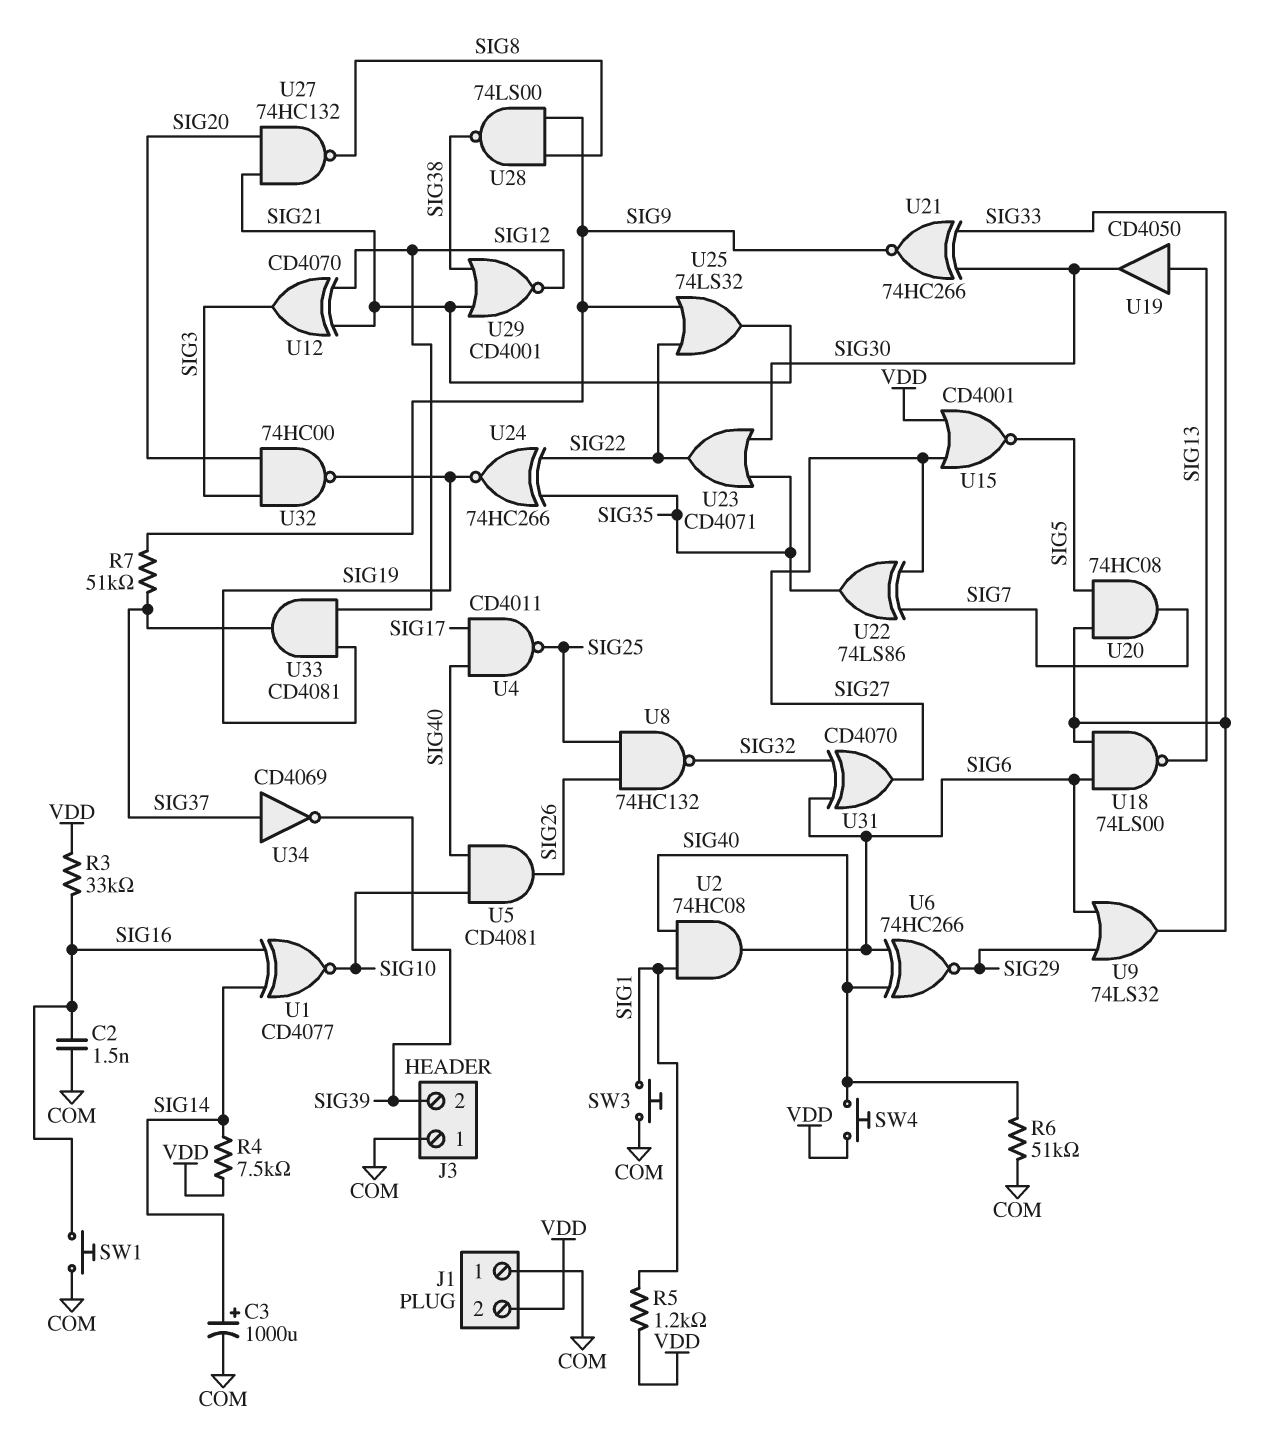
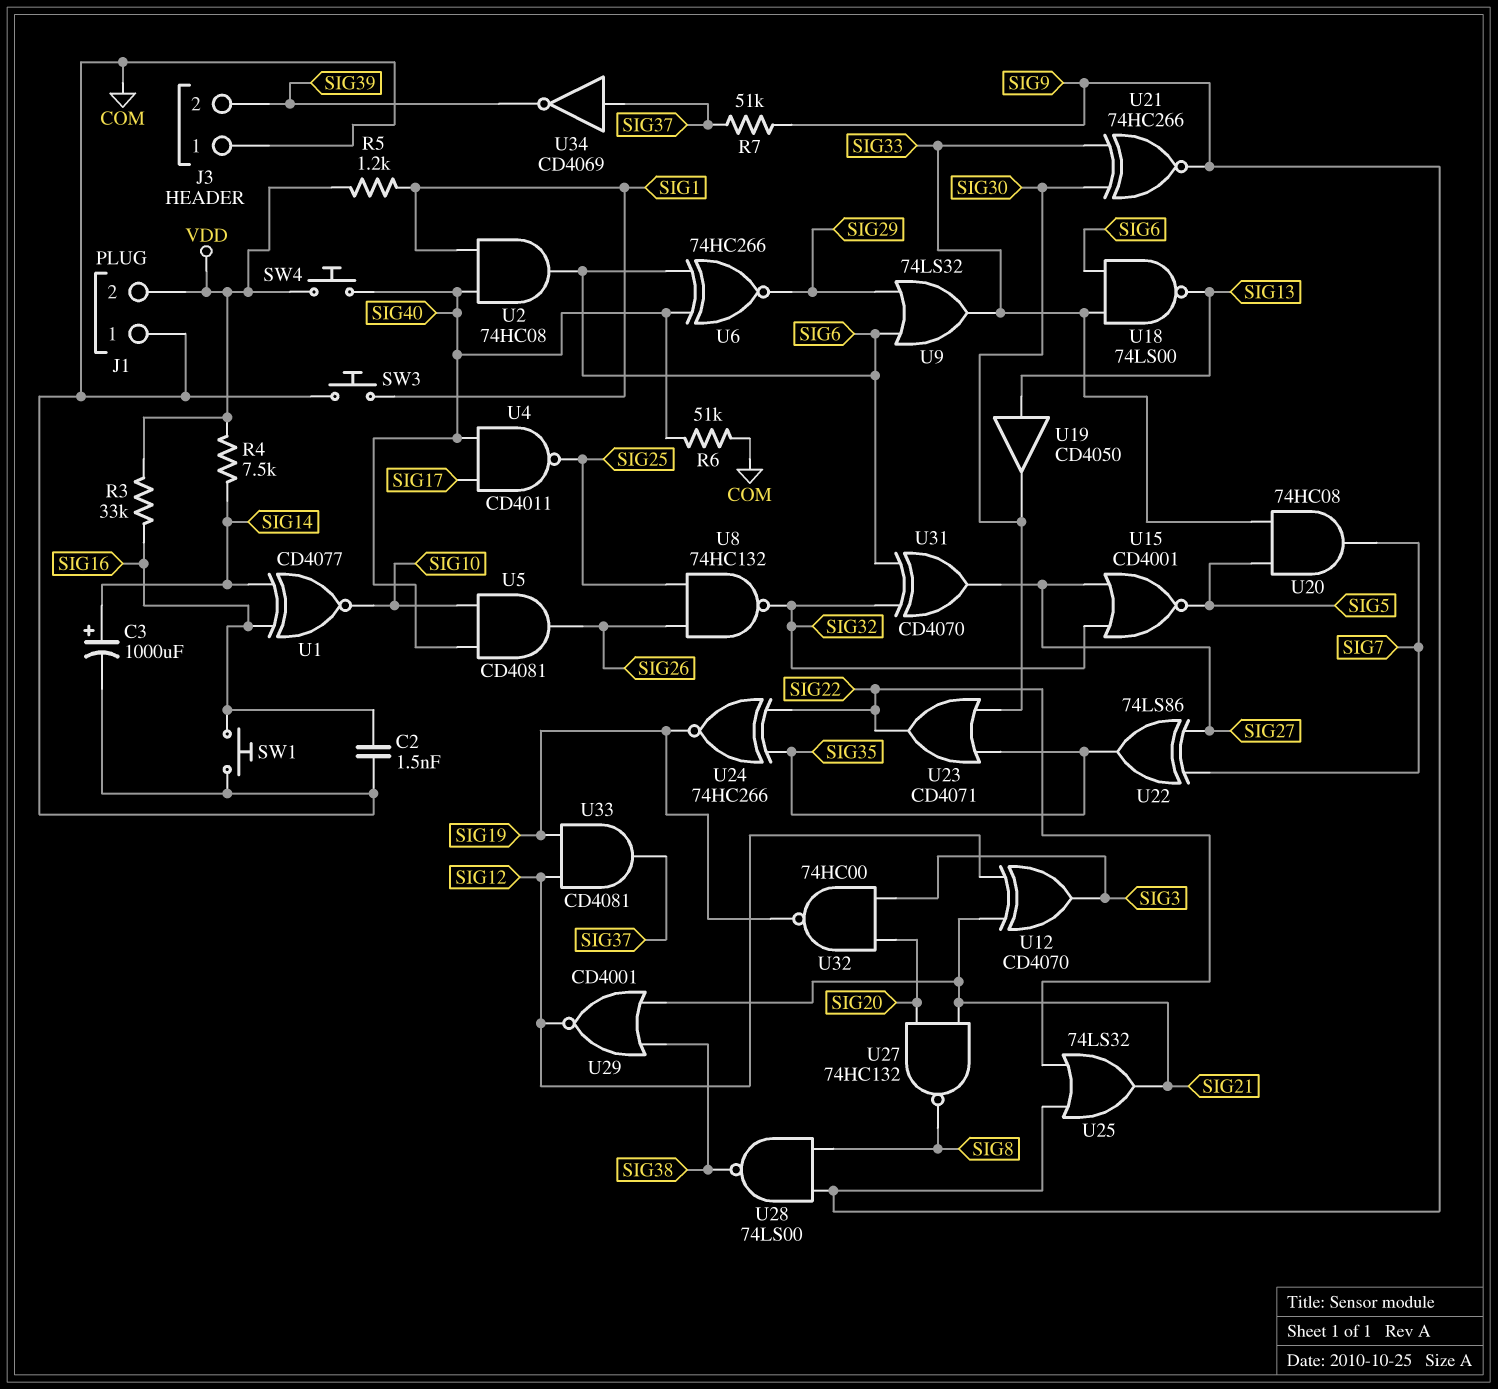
U15: NOR CD4001 (in SIG27, in VDD, out SIG5) -> NOR CD4001 (in SIG27, in SIG32, out SIG5)

